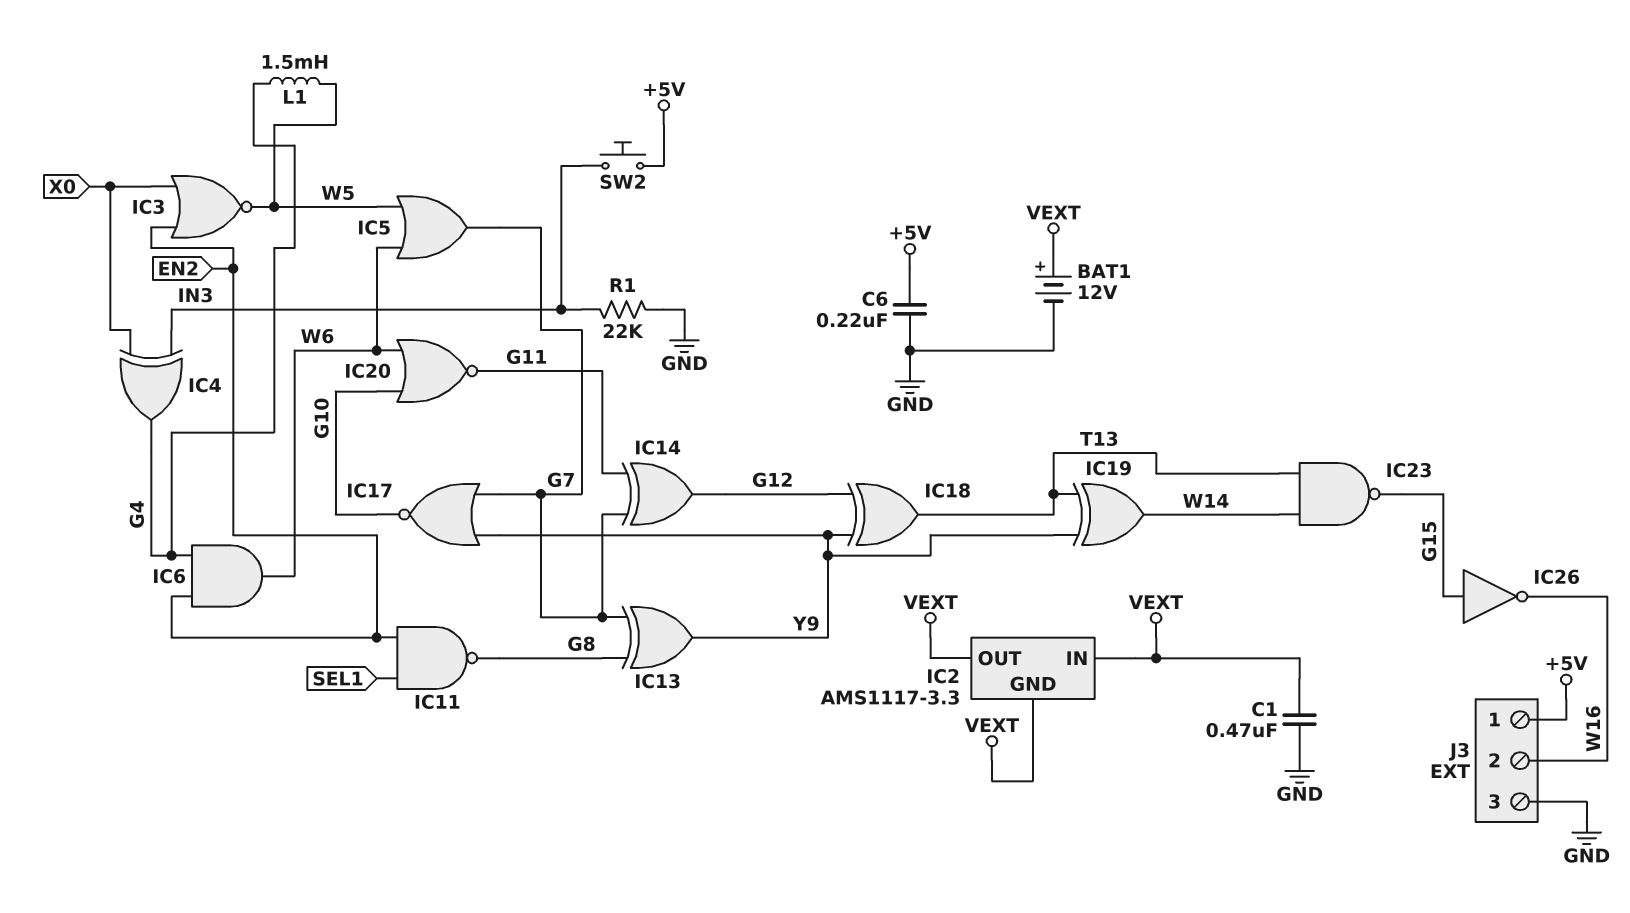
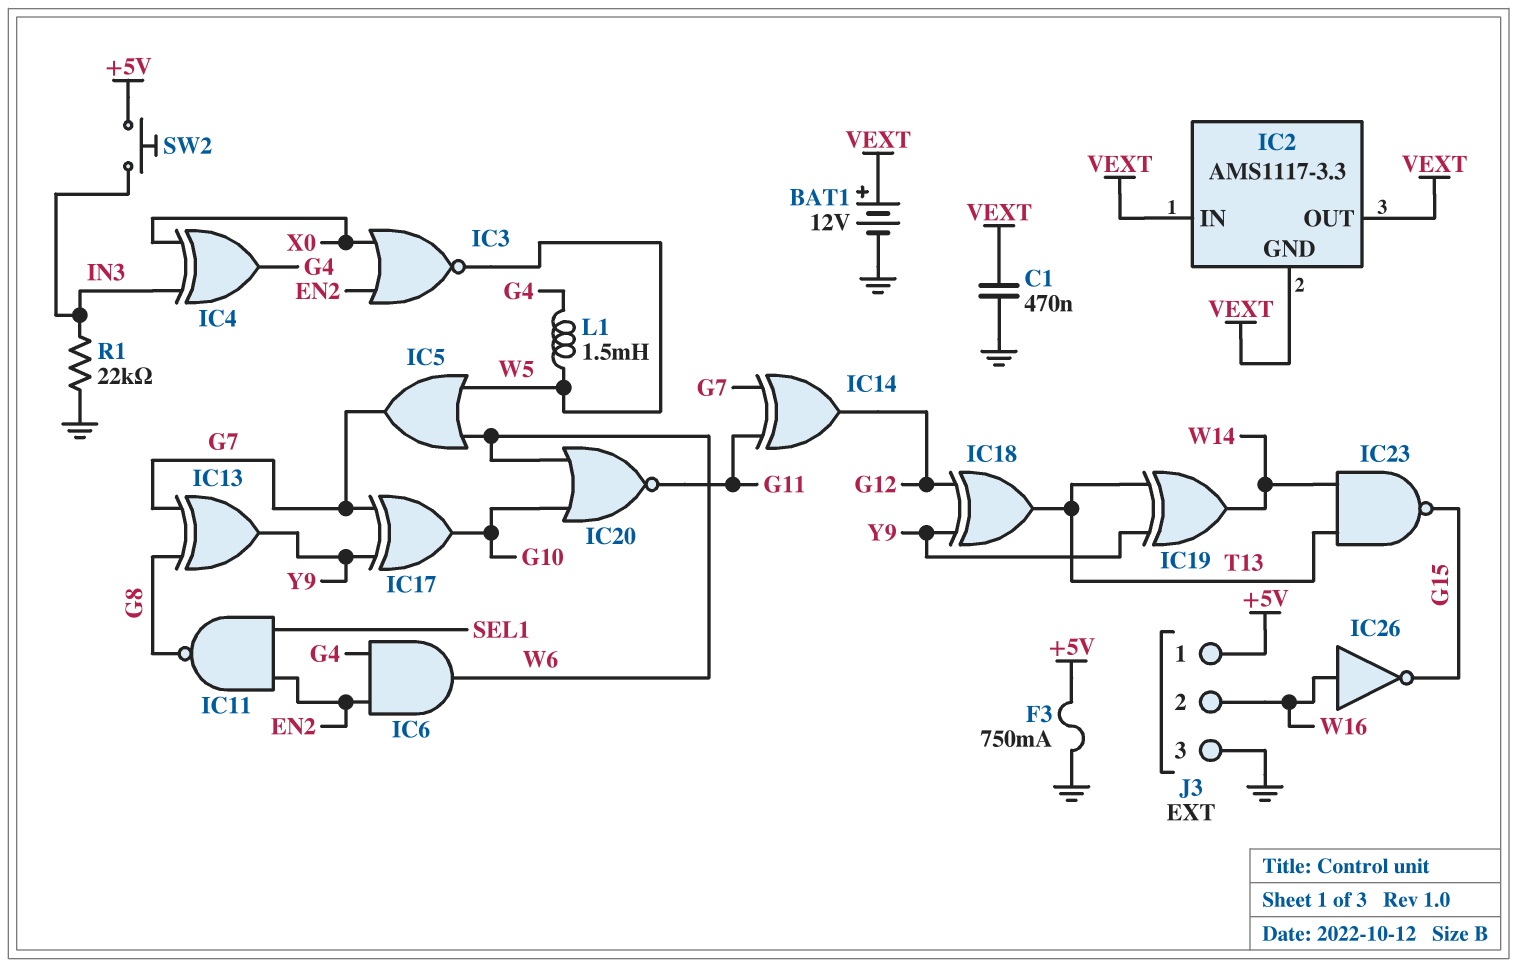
C6: 220nF (+5V, GND) -> none
F3: none -> 750mA (+5V, GND)
IC17: NOR (in G7, in Y9, out G10) -> XOR (in G7, in Y9, out G10)
IC26: NOT (in G15, out W16) -> NOT (in W16, out G15)

